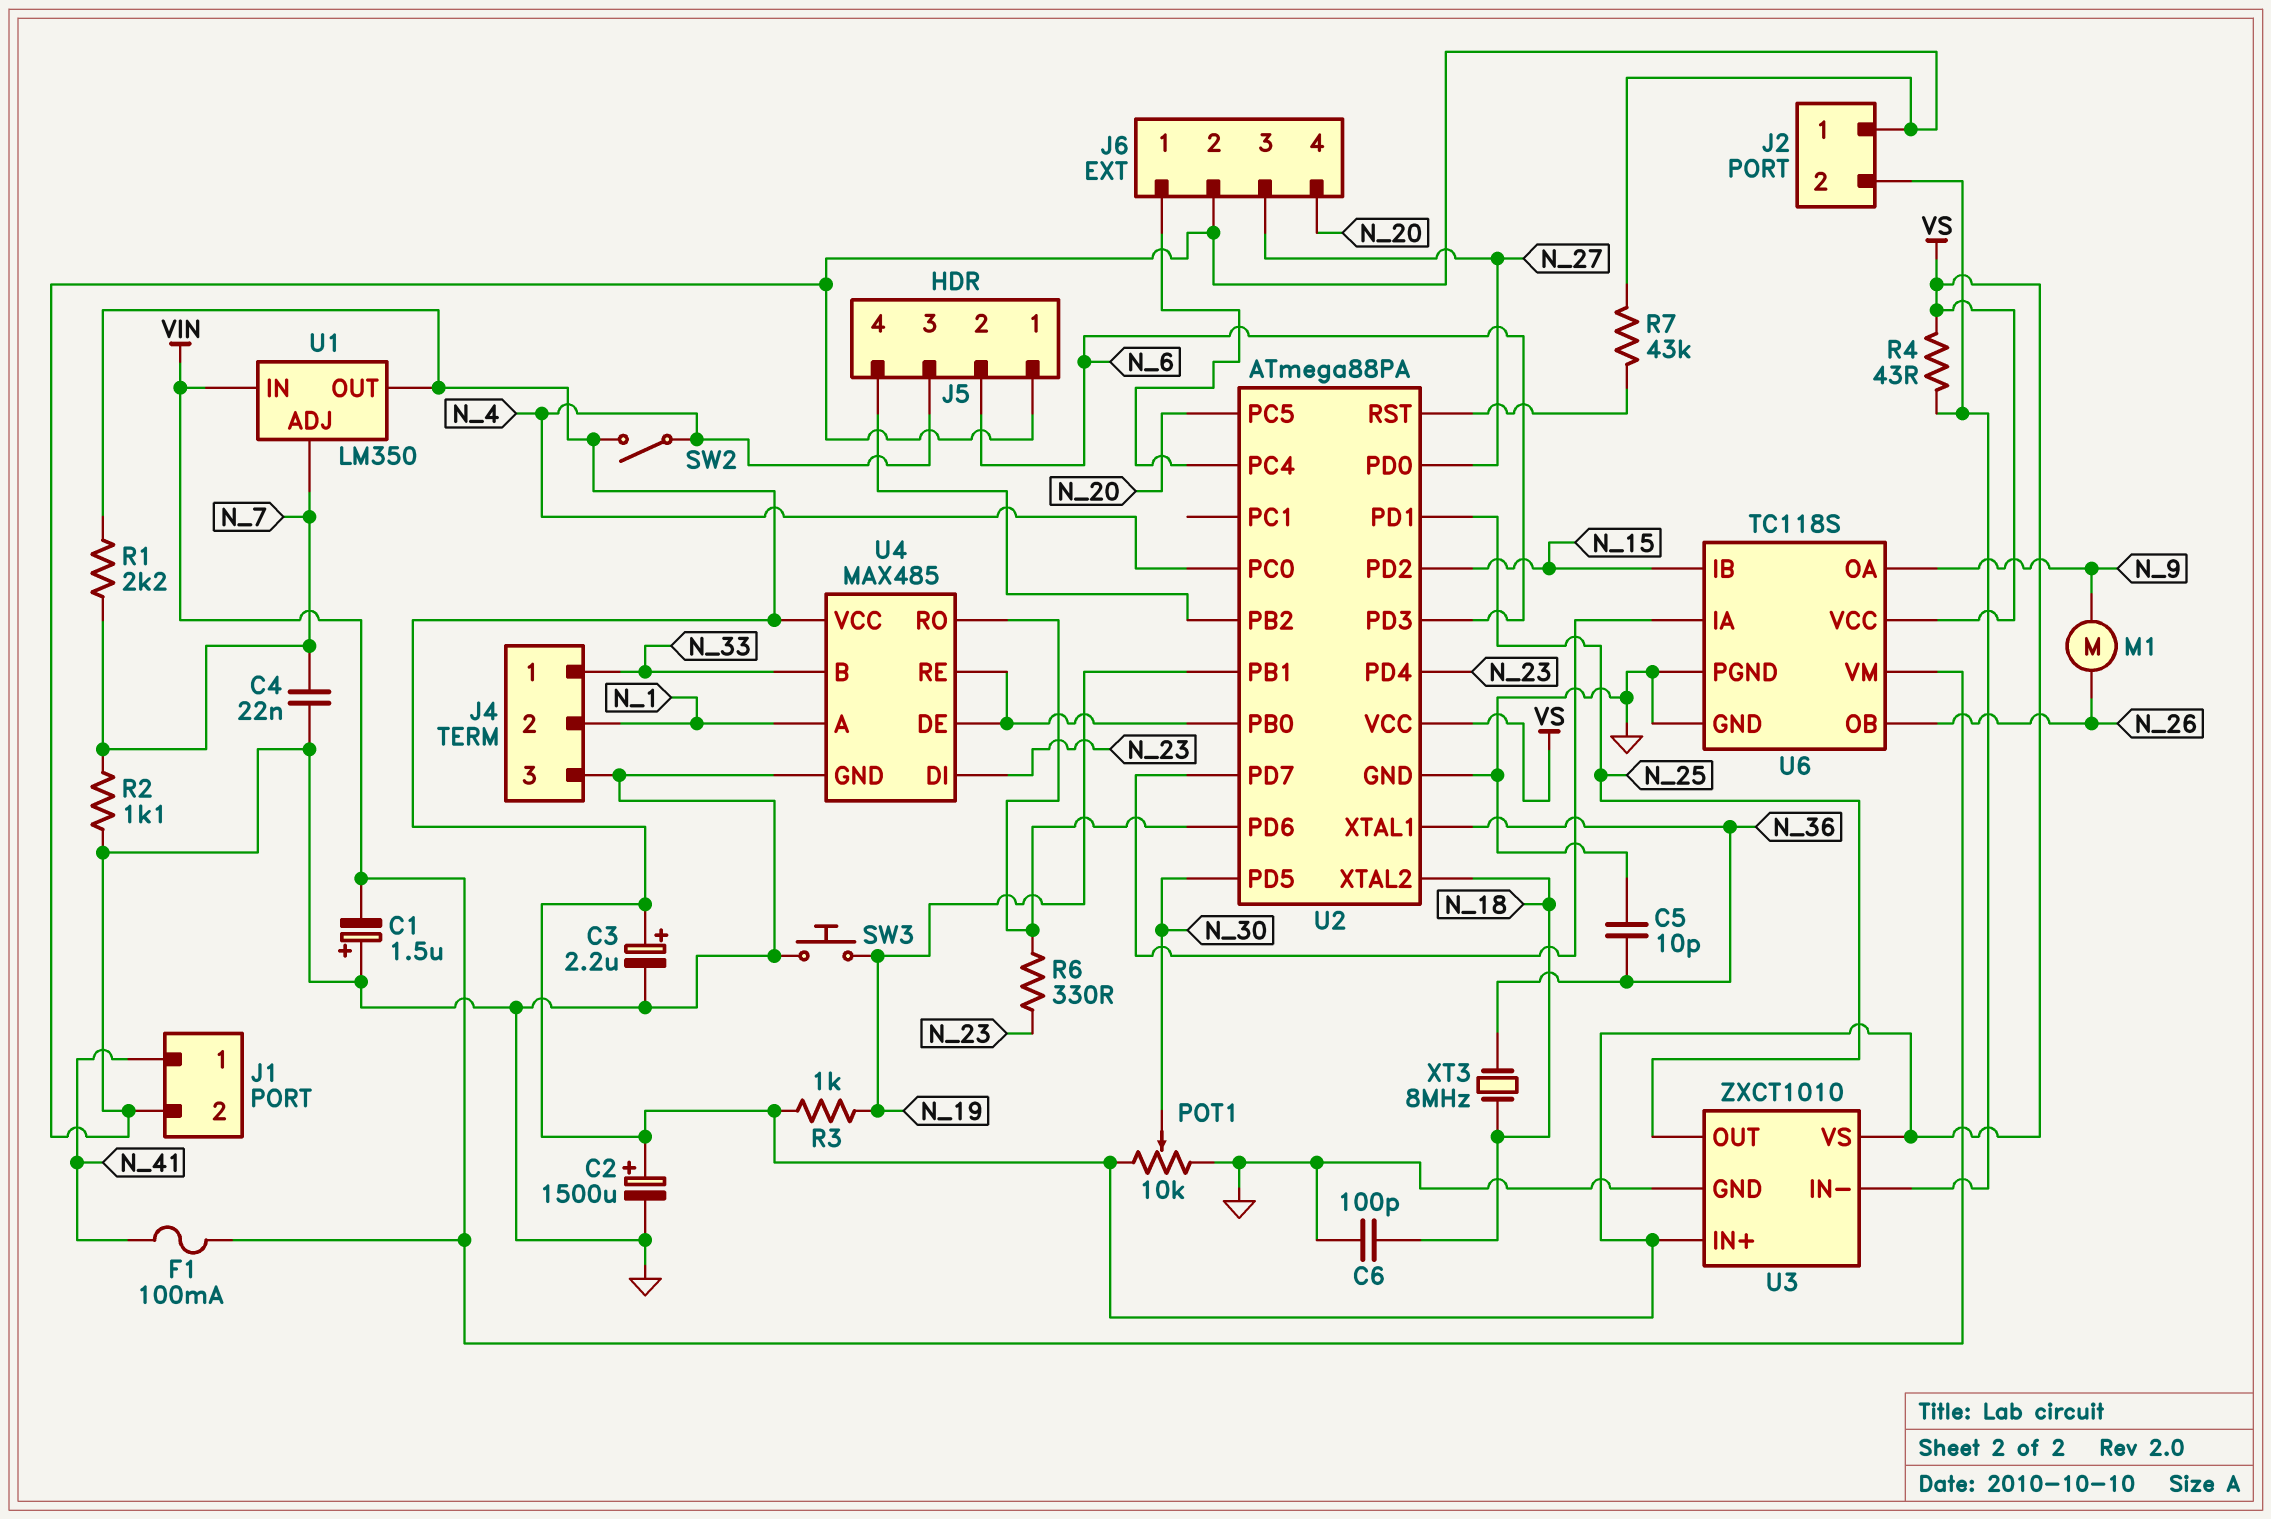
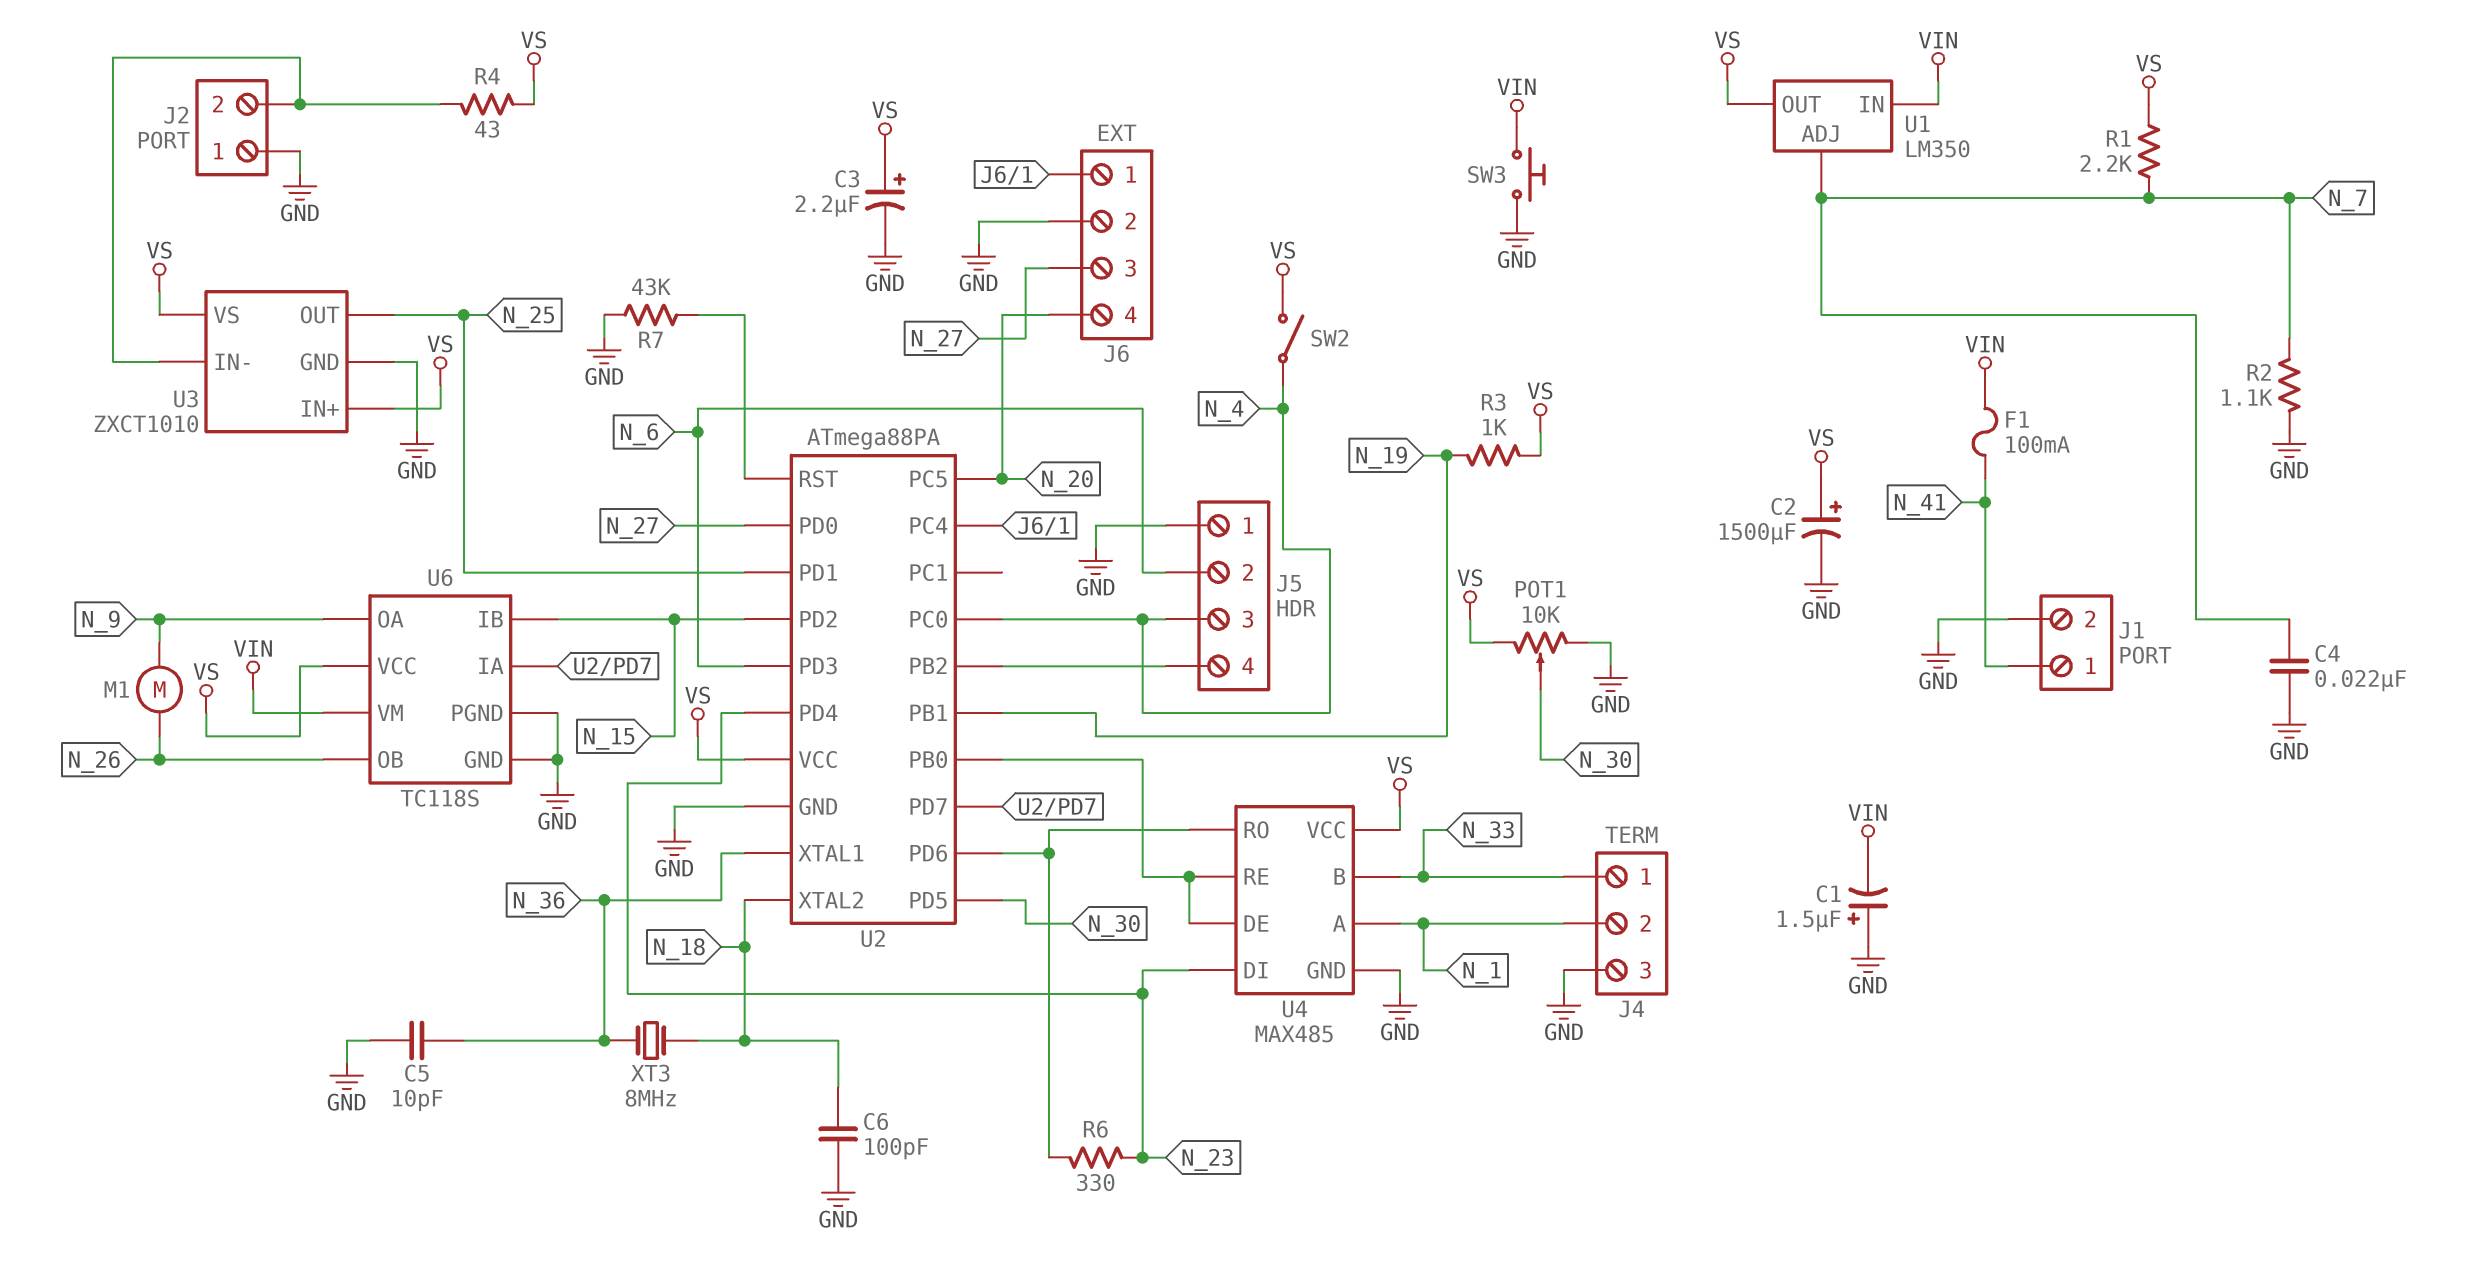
SW3: button (GND, N_19) -> button (GND, VIN)

